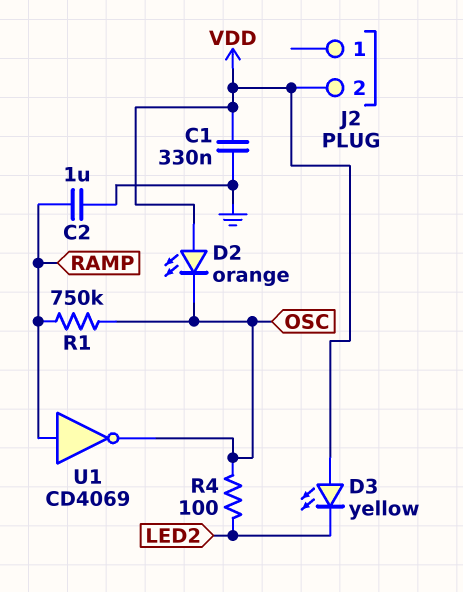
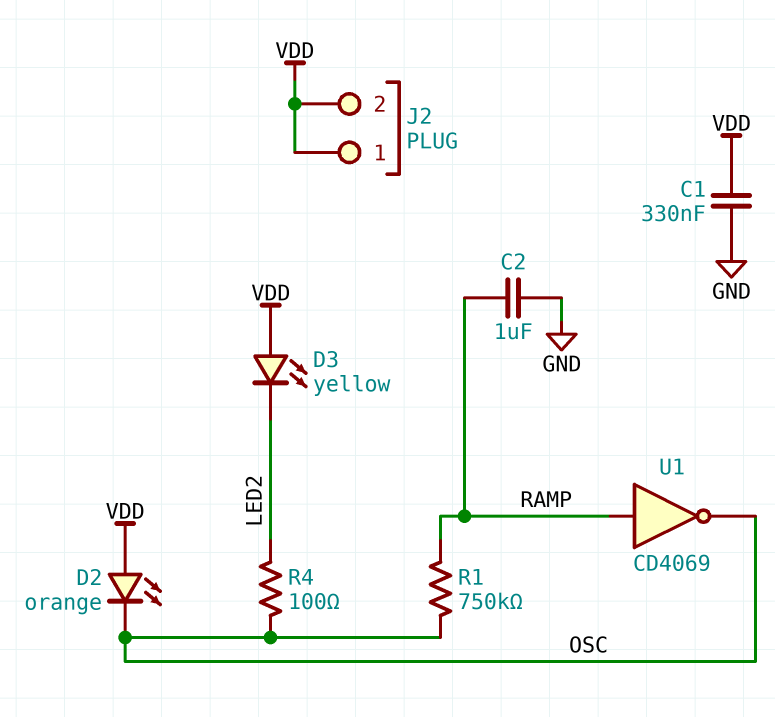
J2 pin 1: none -> VDD

